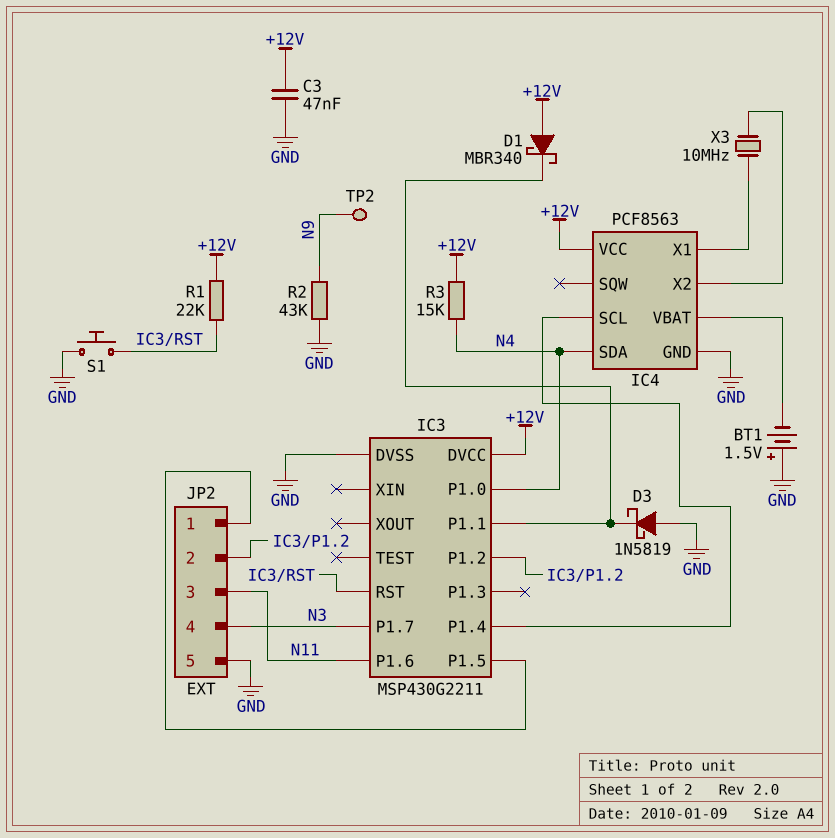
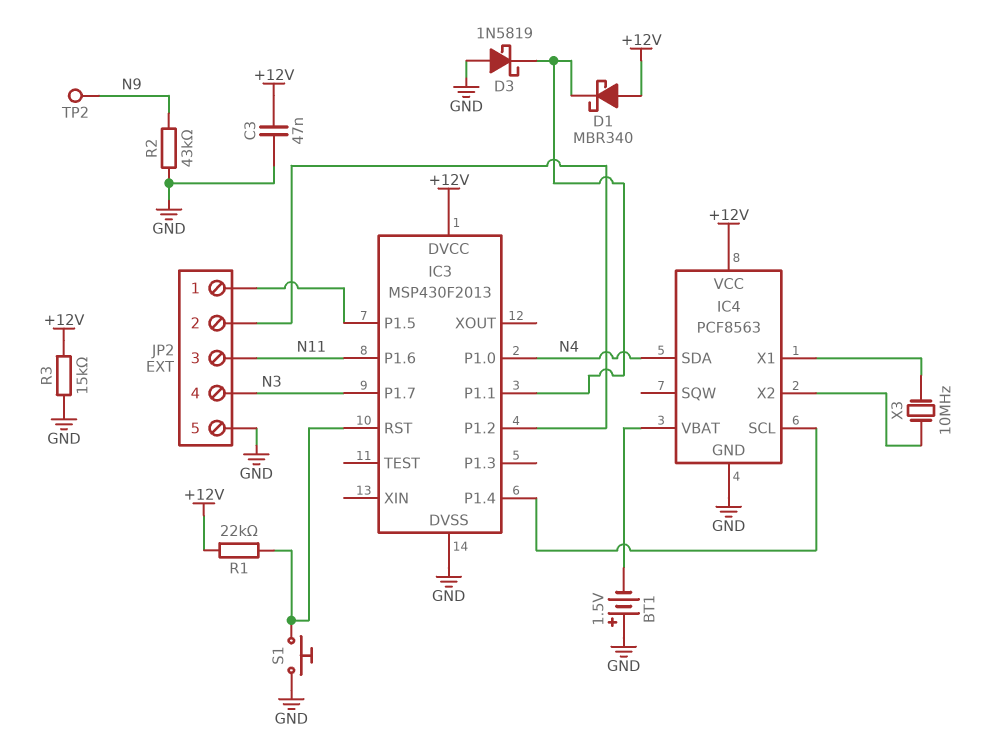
IC3: MSP430G2211 -> MSP430F2013
R3: 15k (+12V, N4) -> 15k (+12V, GND)

